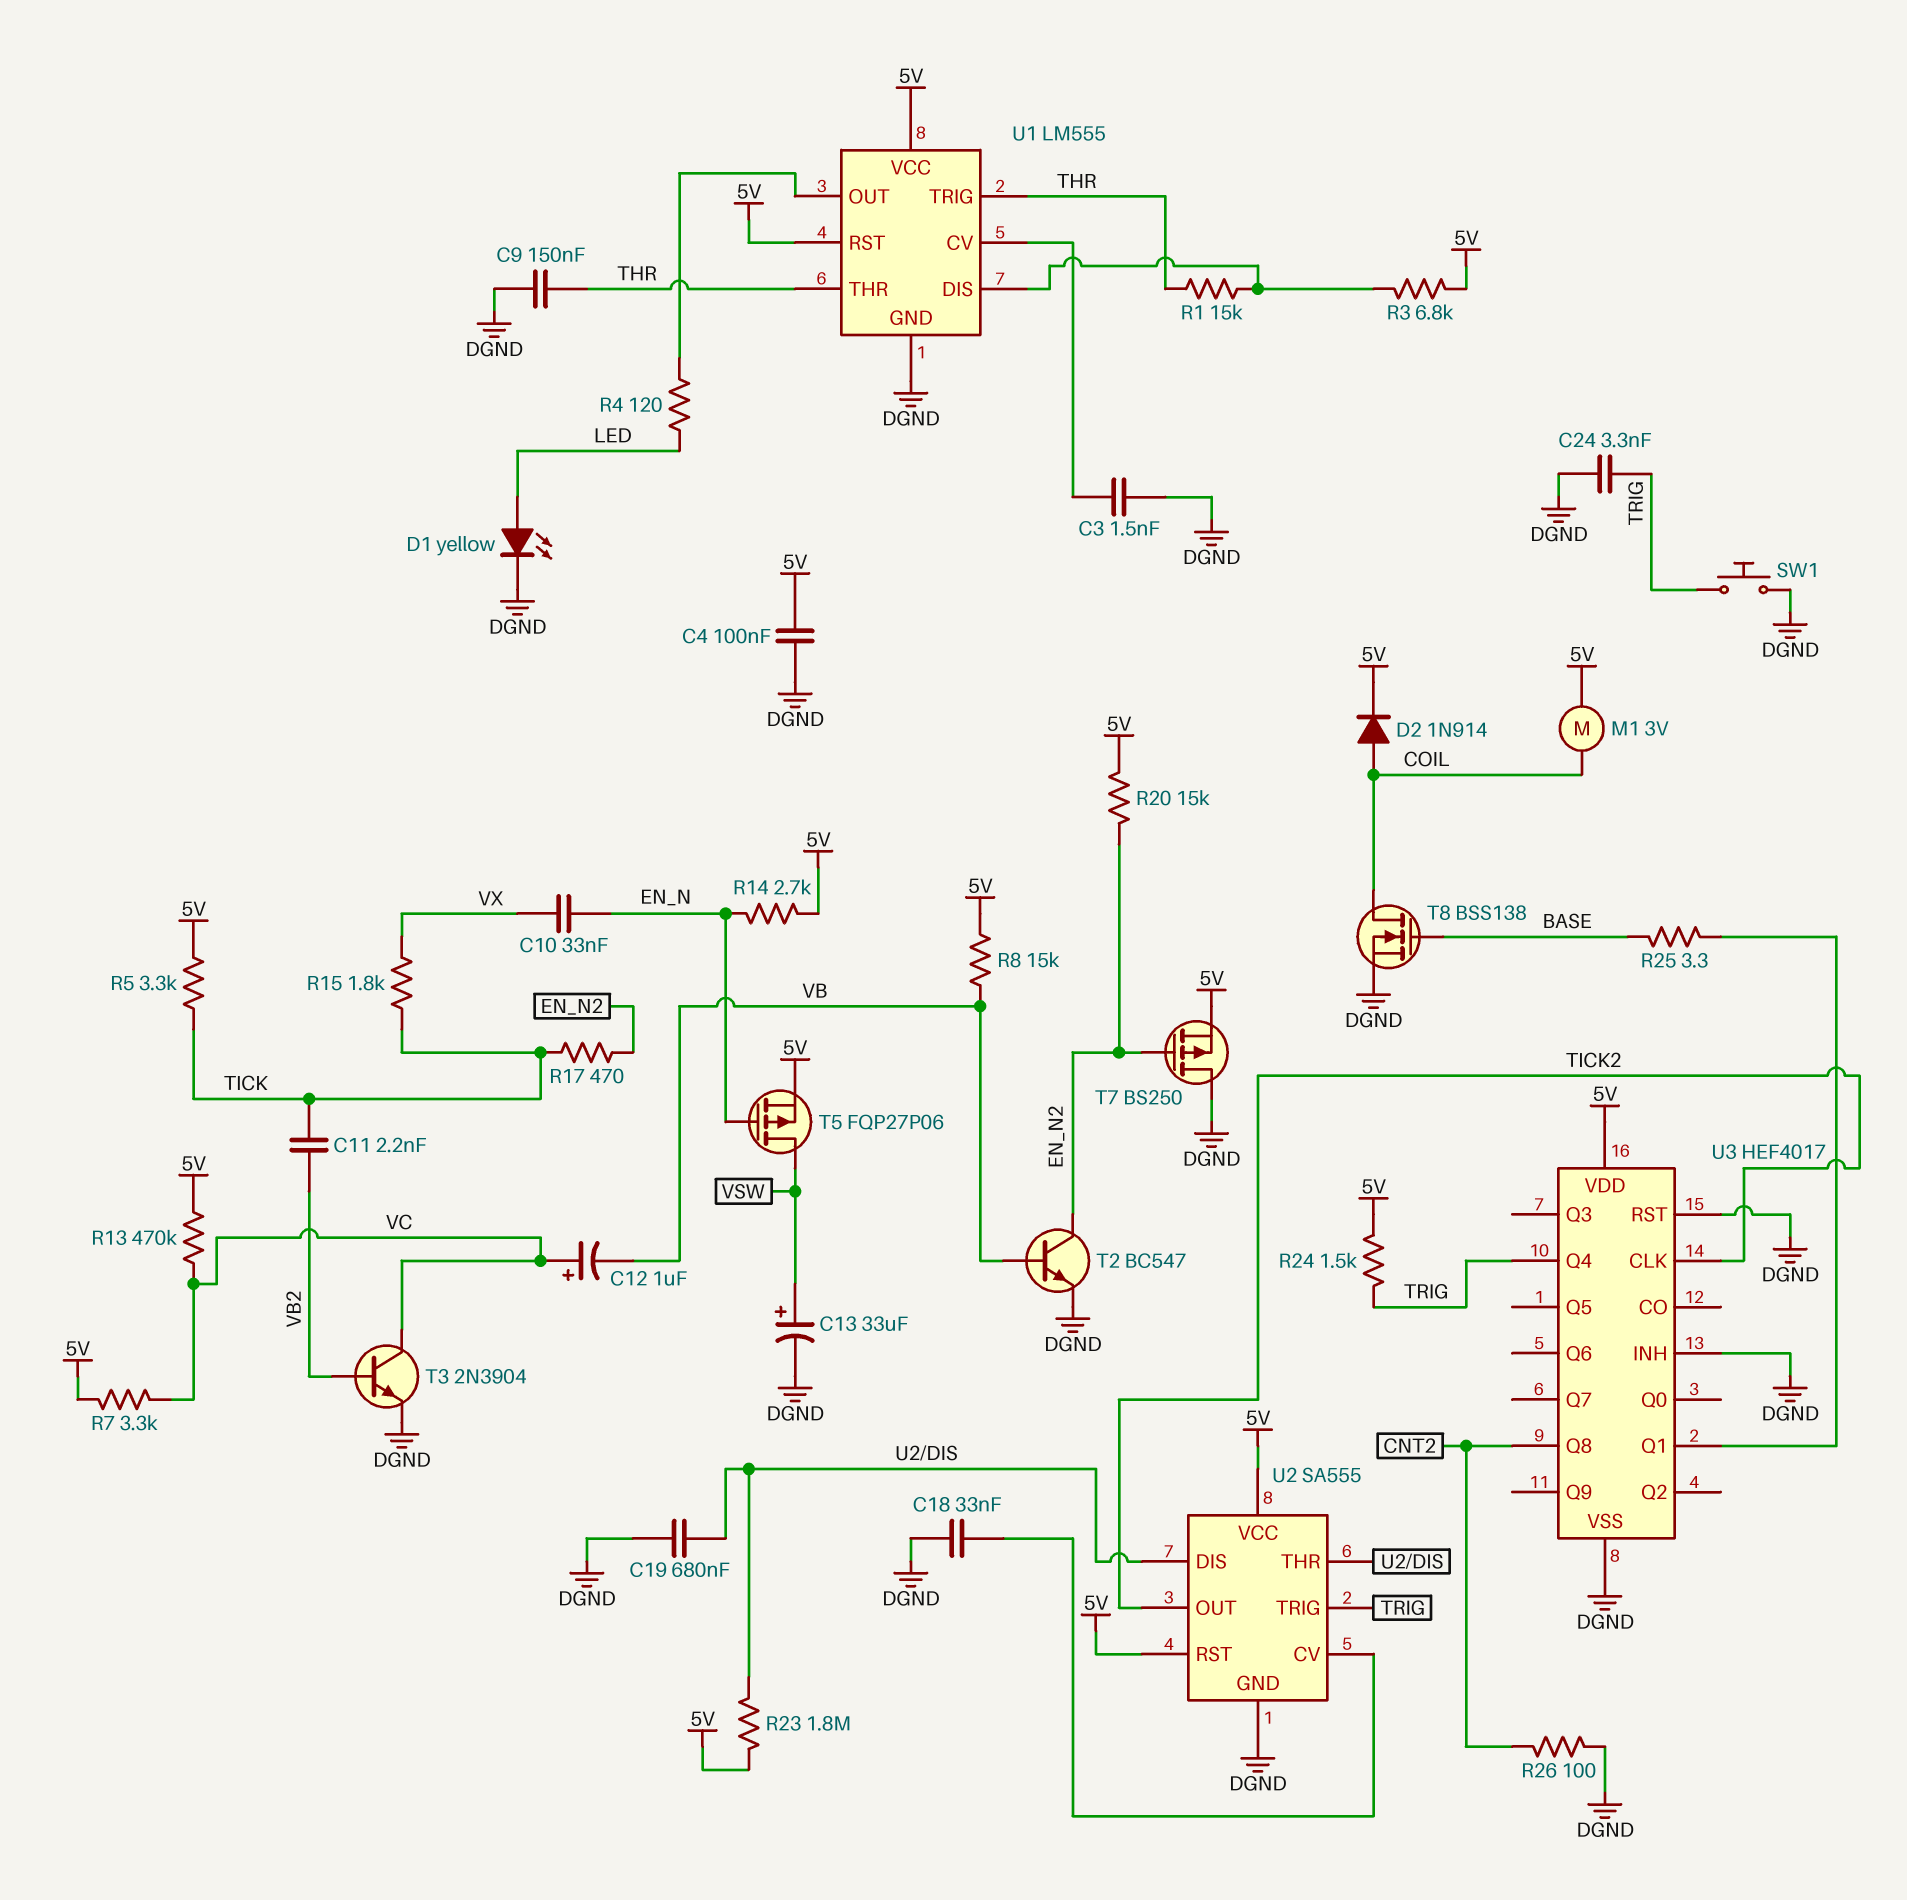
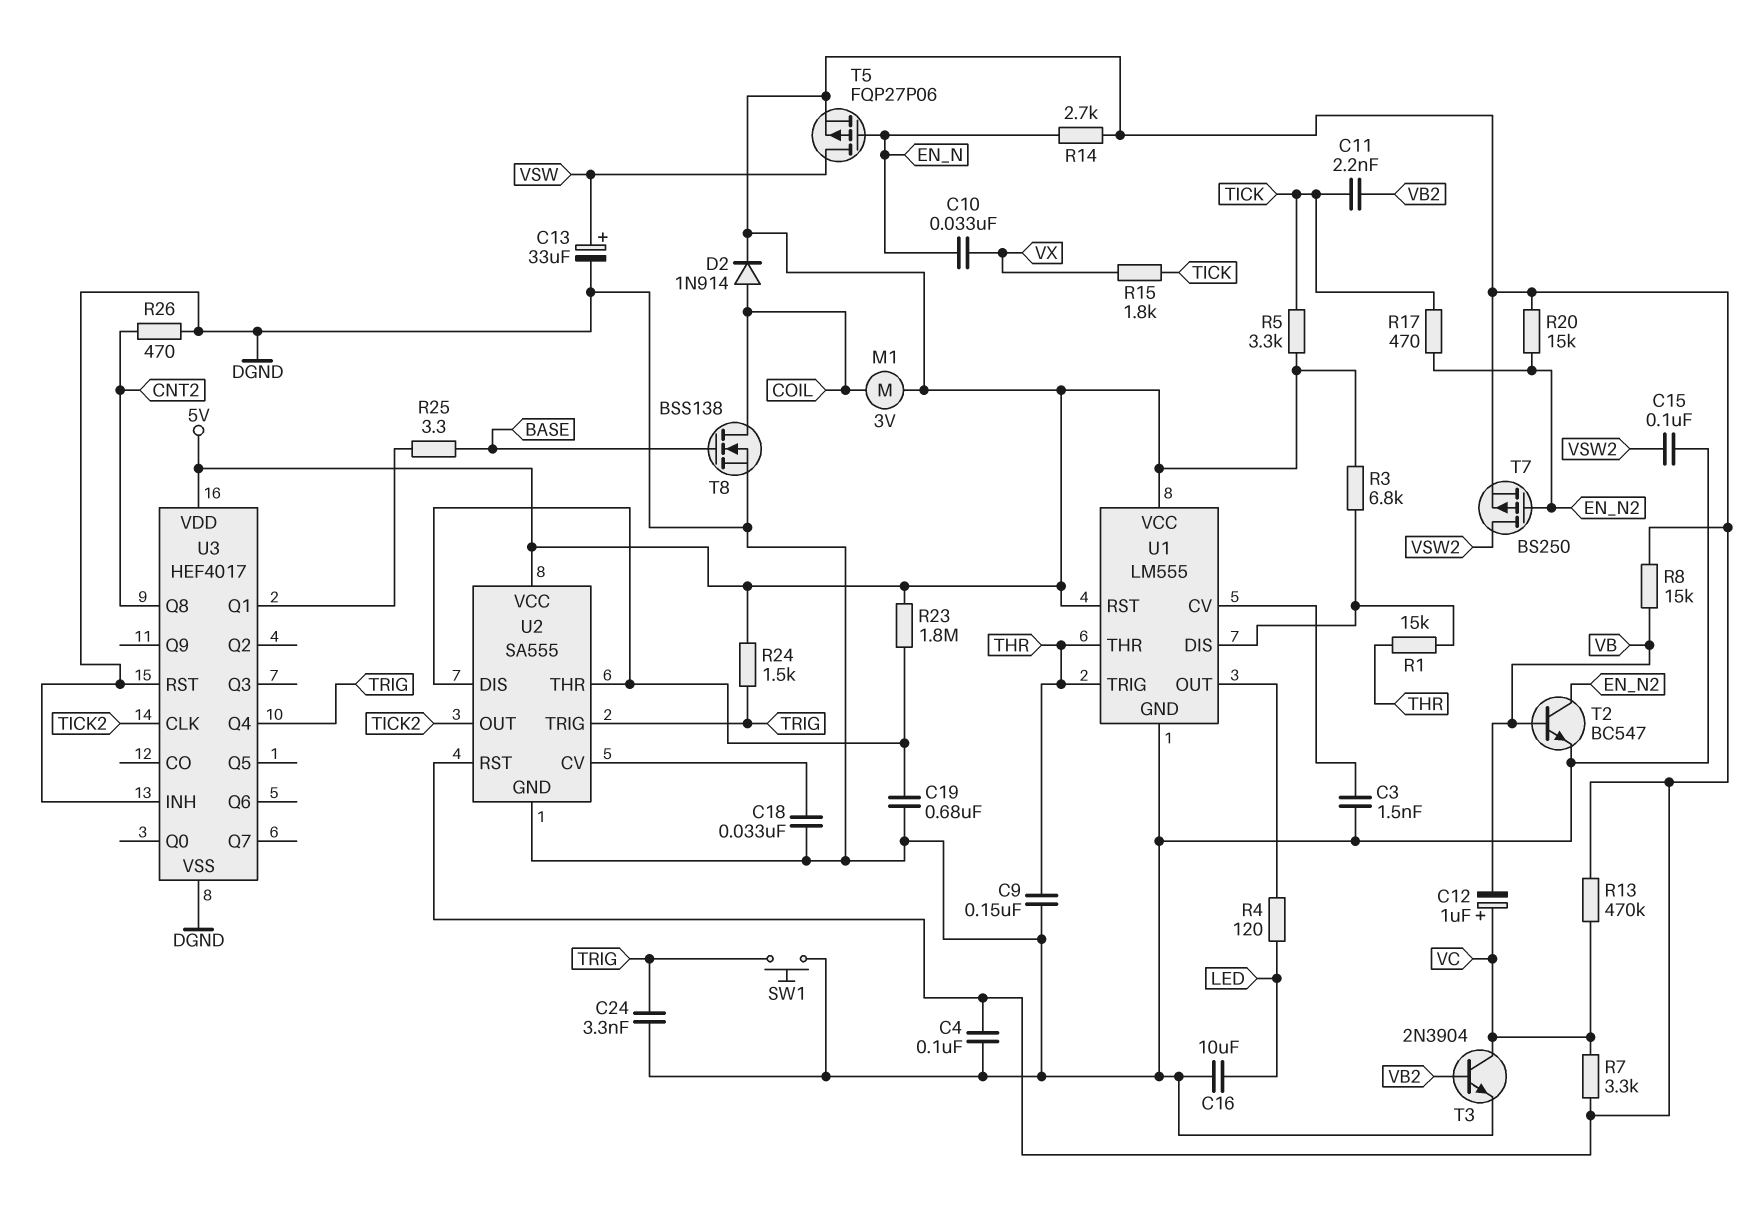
C15: none -> 100nF (DGND, VSW2)
C16: none -> 10uF (DGND, LED)
D1: LED yellow (A LED, K DGND) -> none
R26: 100 (CNT2, DGND) -> 470 (CNT2, DGND)
T7: PMOS BS250 (G EN_N2, D DGND, S 5V) -> PMOS BS250 (G EN_N2, D VSW2, S 5V)

